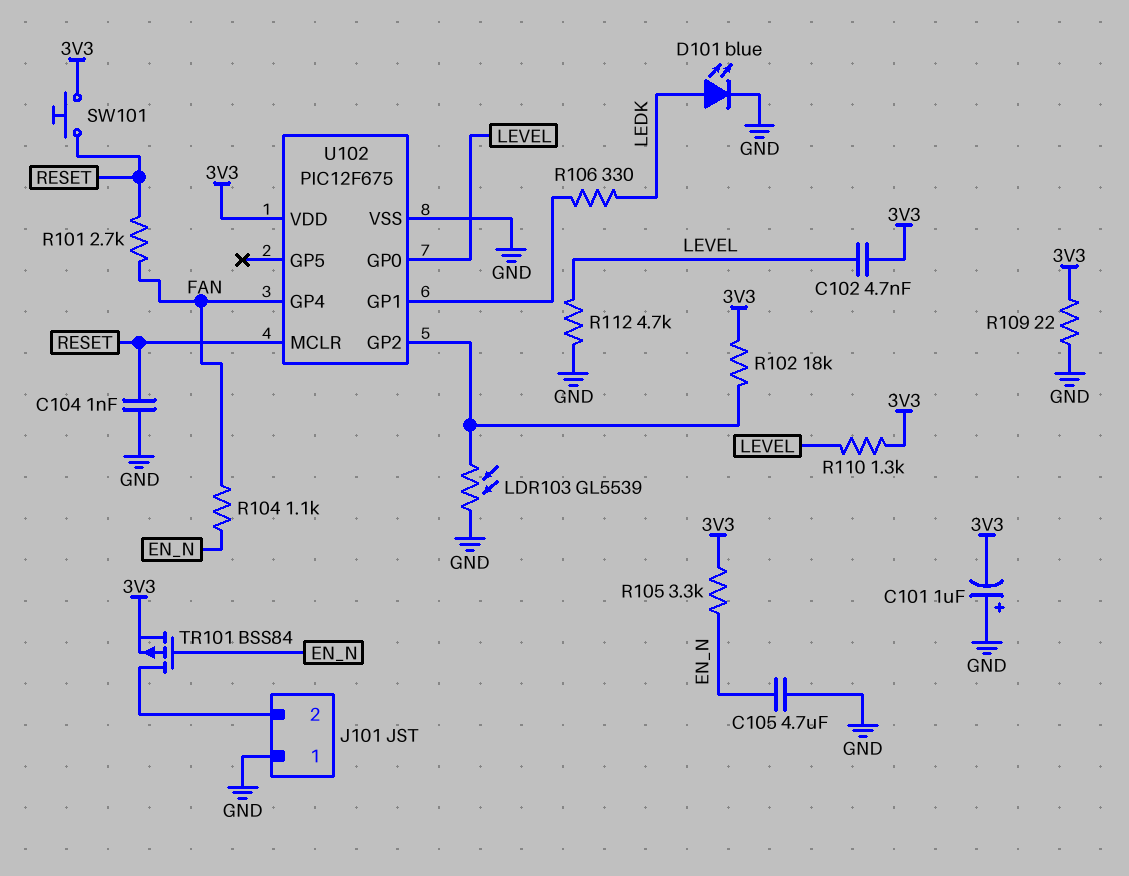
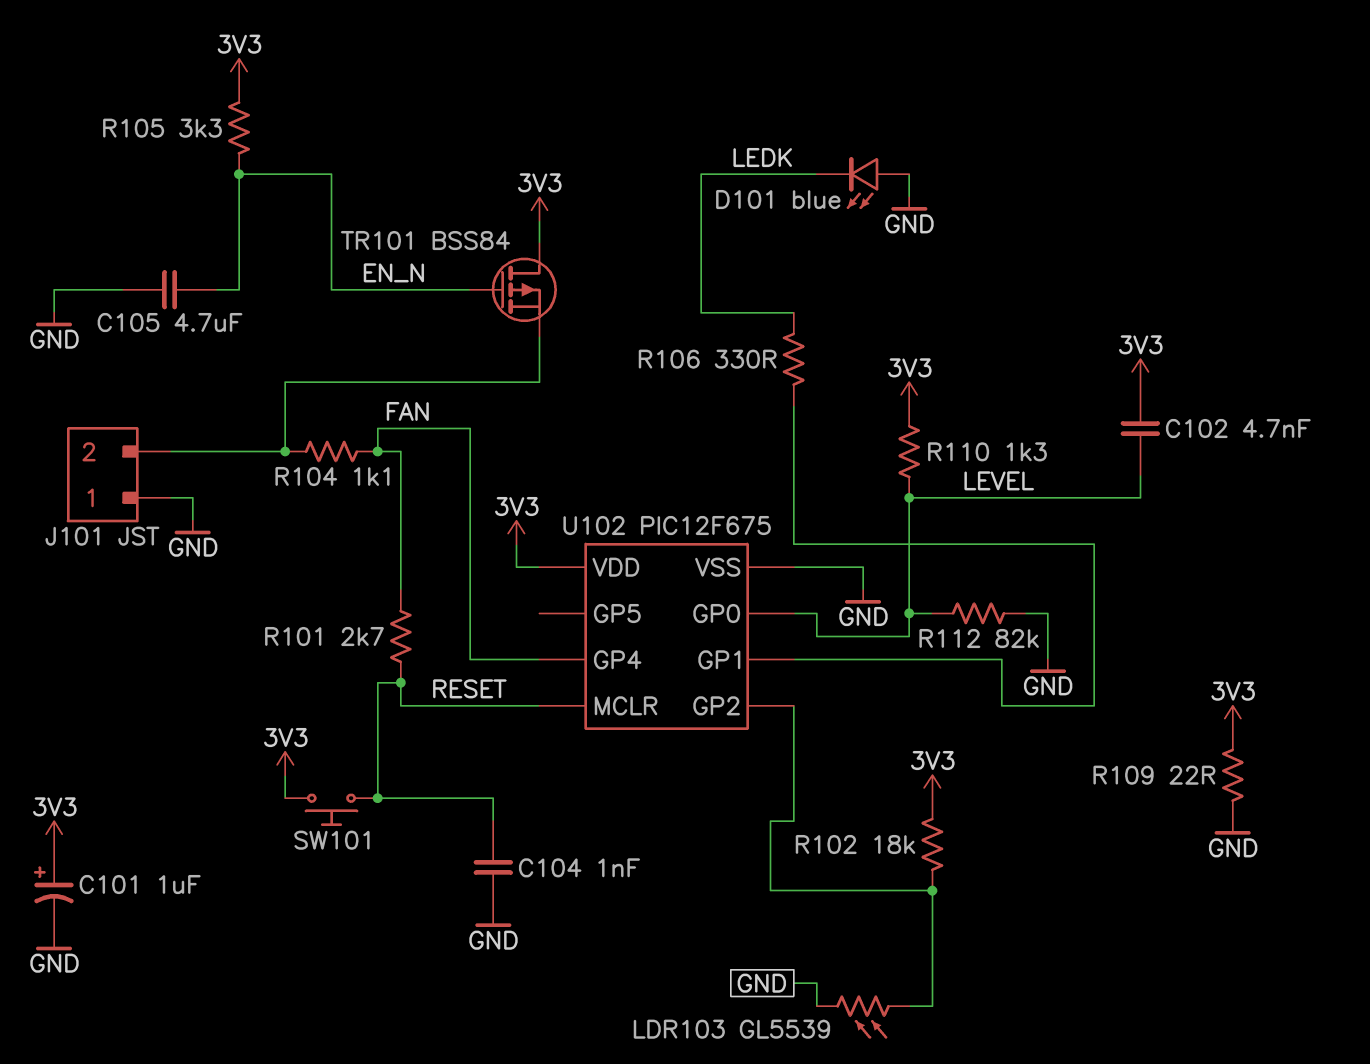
C101: 1uF (plus GND, minus 3V3) -> 1uF (plus 3V3, minus GND)
D101: LED blue (A LEDK, K GND) -> LED blue (A GND, K LEDK)
R104: 1.1k (EN_N, FAN) -> 1.1k (FAN, J101/2)
R112: 4.7k (GND, LEVEL) -> 82k (GND, LEVEL)
TR101: PMOS BSS84 (G EN_N, D J101/2, S 3V3) -> PMOS BSS84 (G EN_N, D 3V3, S J101/2)

